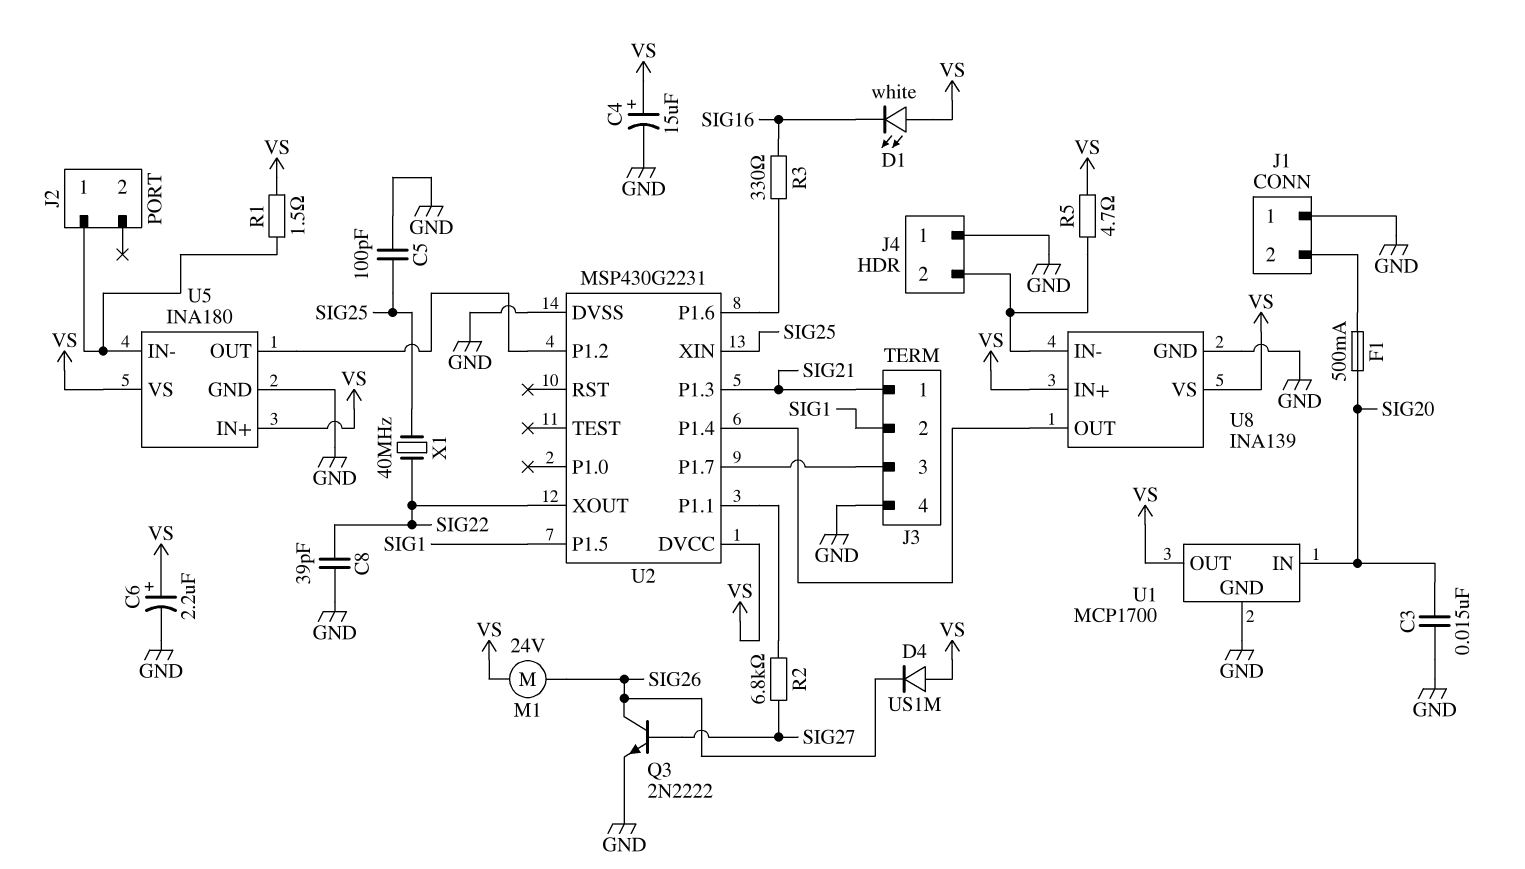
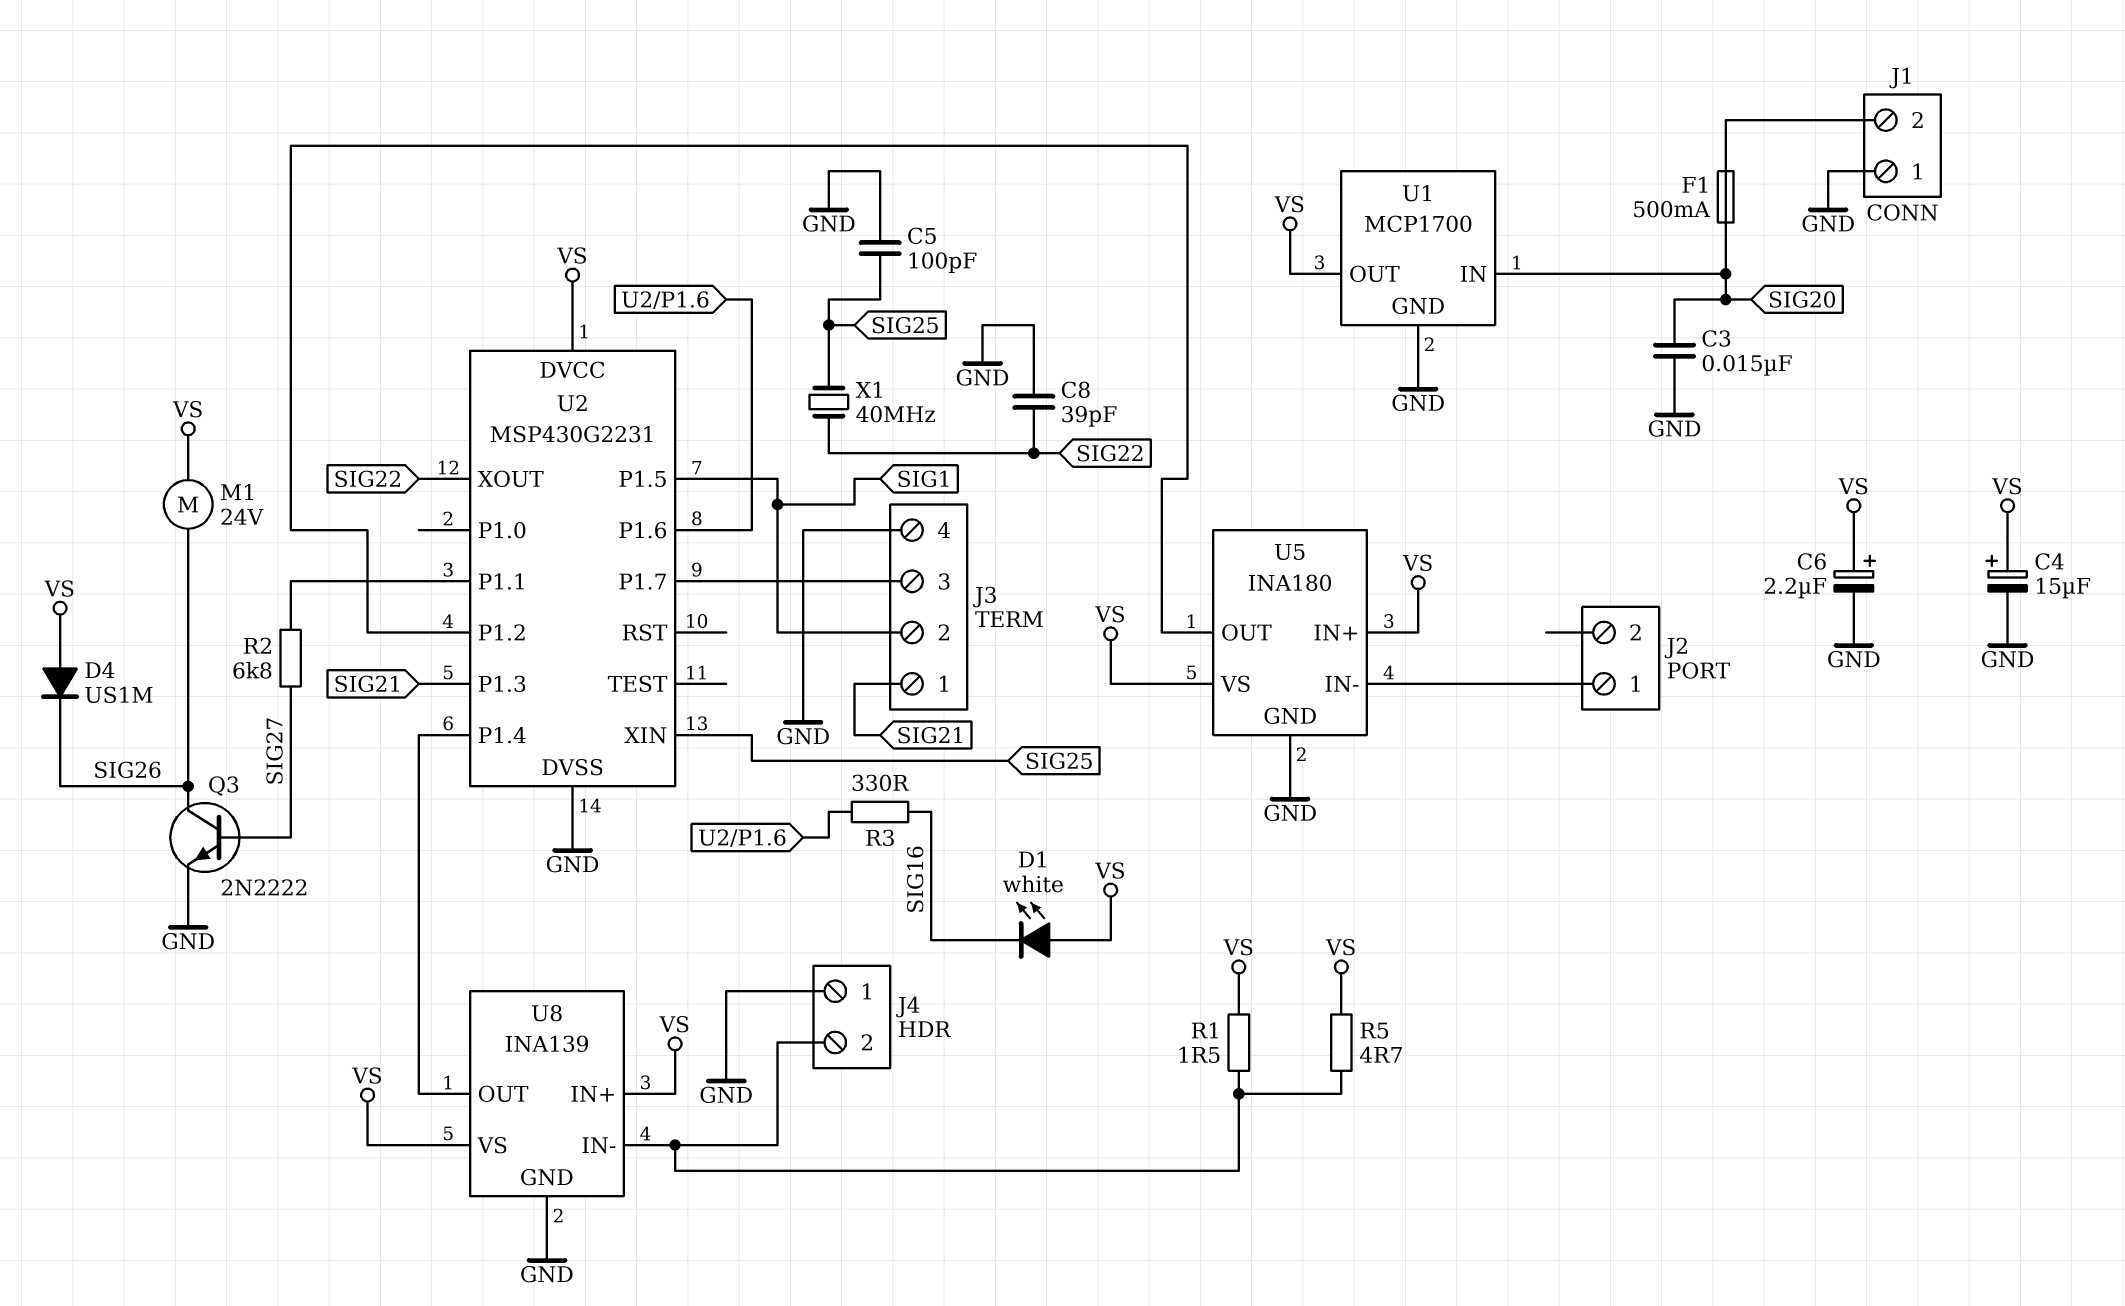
R1: 1.5 (J2/1, VS) -> 1.5 (J4/2, VS)

